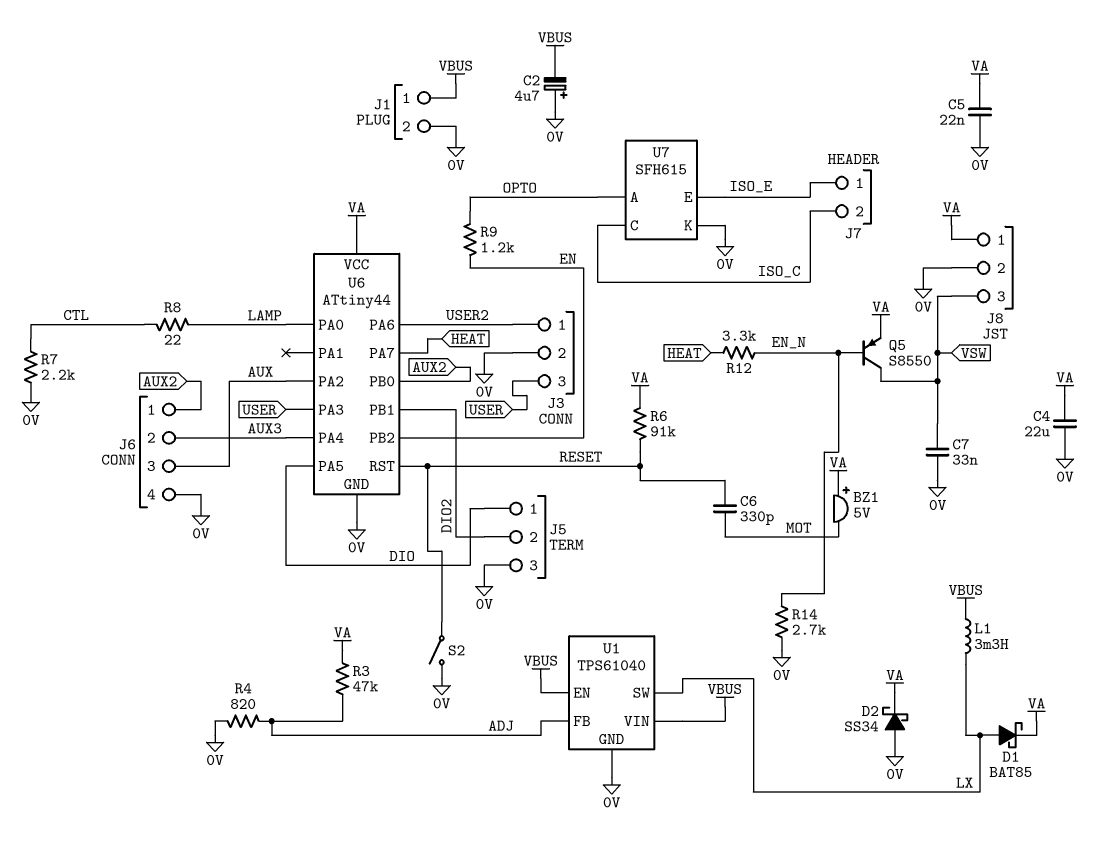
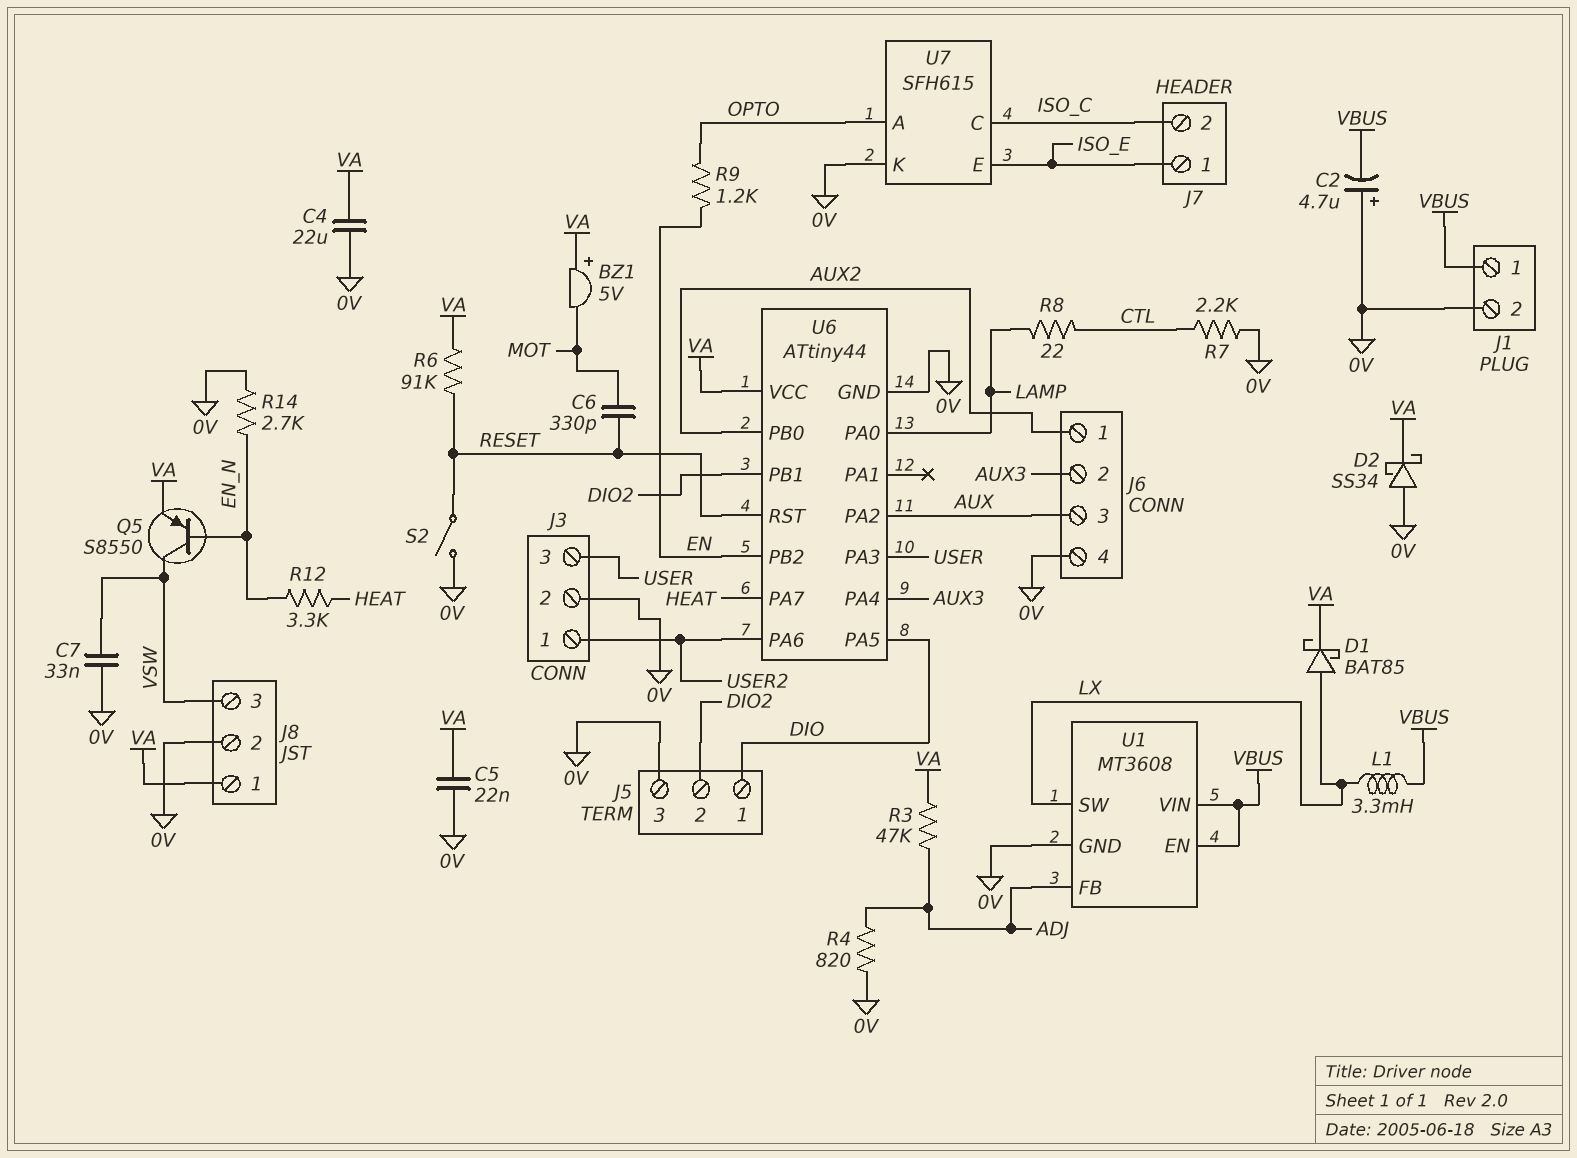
U1: TPS61040 -> MT3608

